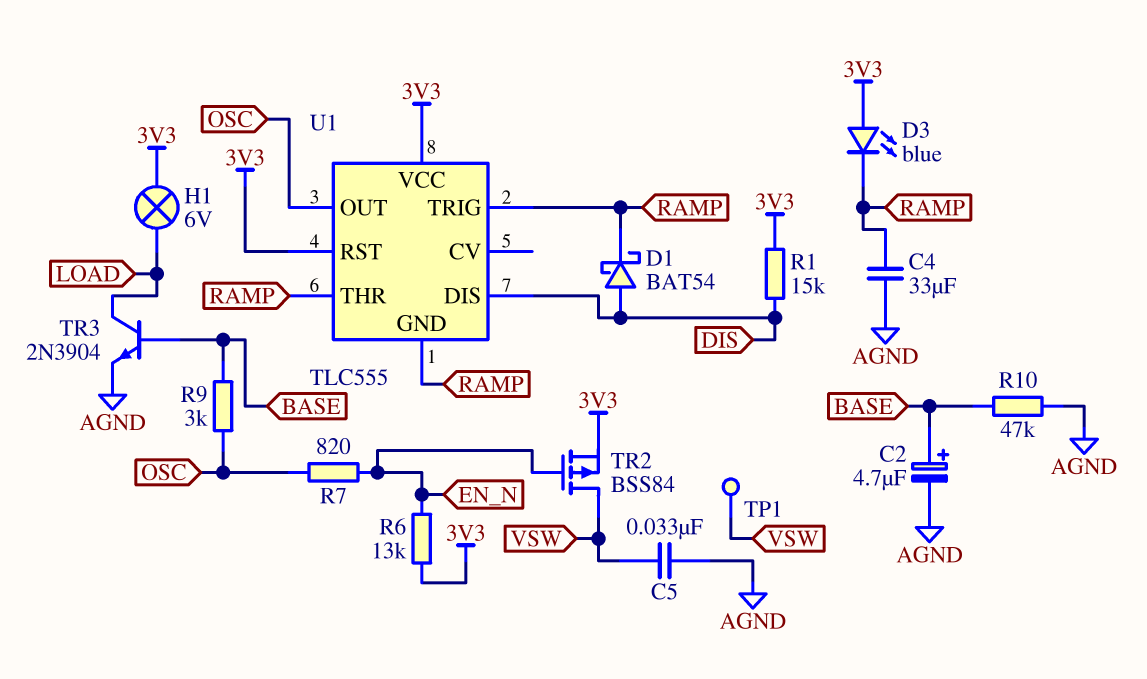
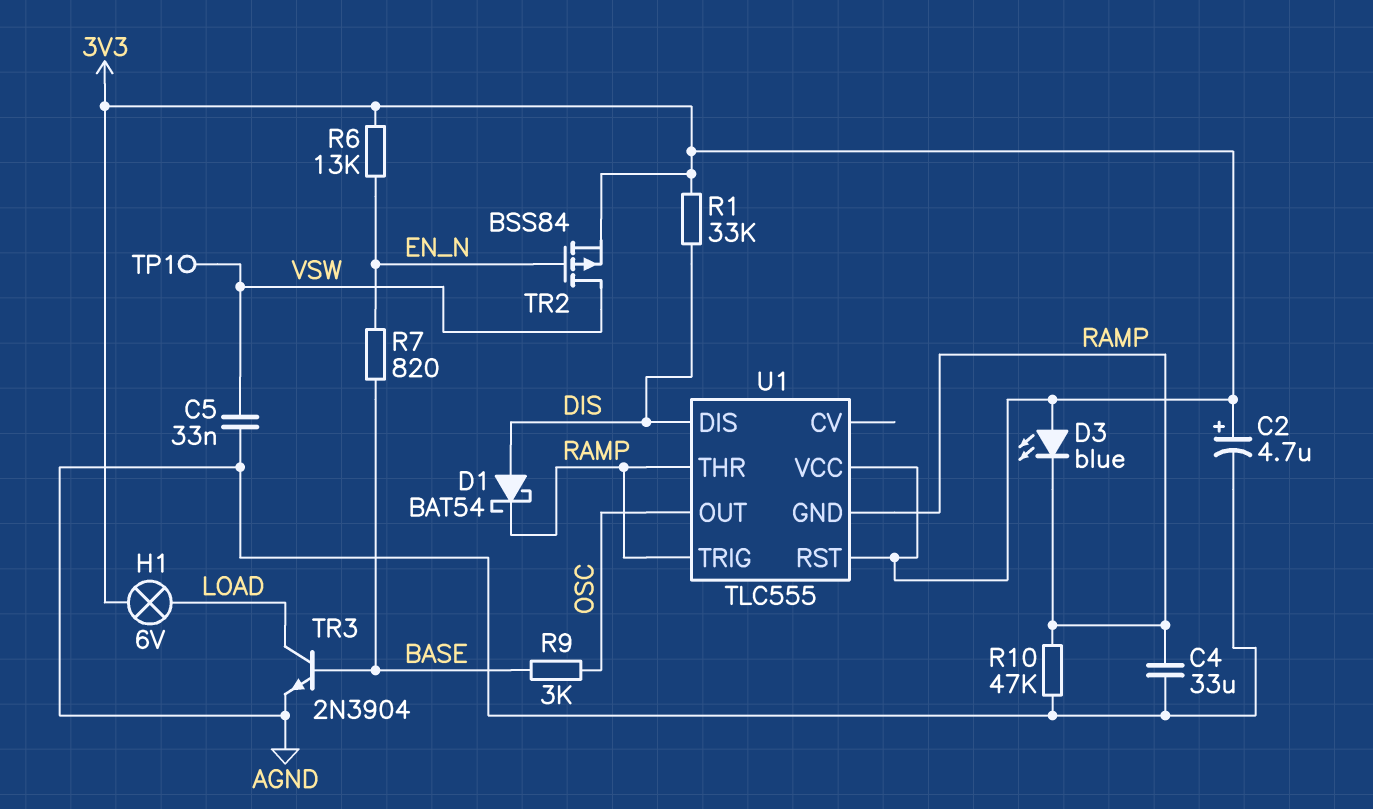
C2: 4.7uF (plus BASE, minus AGND) -> 4.7uF (plus 3V3, minus AGND)
R1: 15k (3V3, DIS) -> 33k (3V3, DIS)
R7: 820 (EN_N, OSC) -> 820 (BASE, EN_N)
R10: 47k (AGND, BASE) -> 47k (AGND, RAMP)

